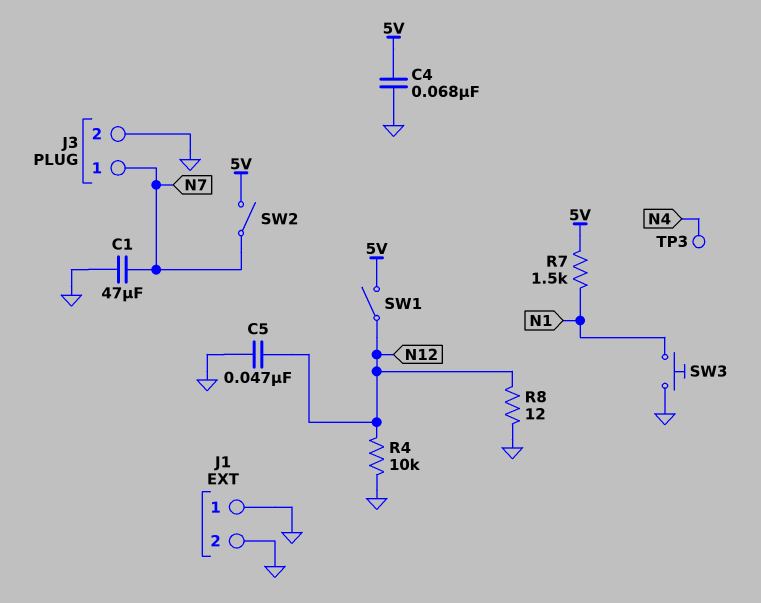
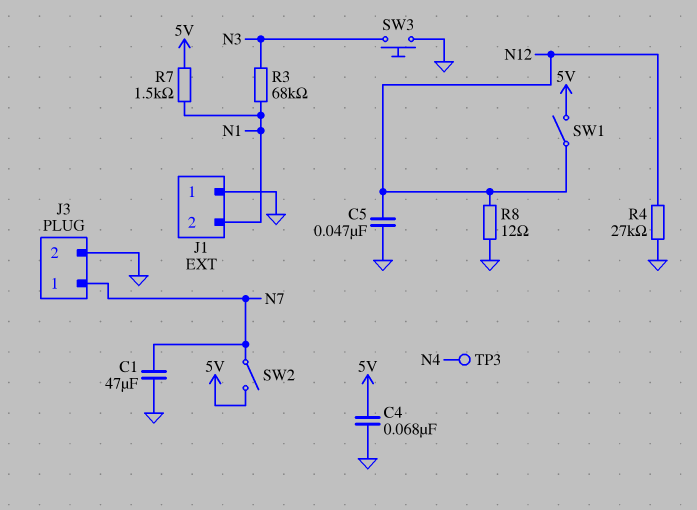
J1 pin 2: GND -> N1
R3: none -> 68k (N1, N3)
R4: 10k (GND, N12) -> 27k (GND, N12)
SW3: button (GND, N1) -> button (GND, N3)

